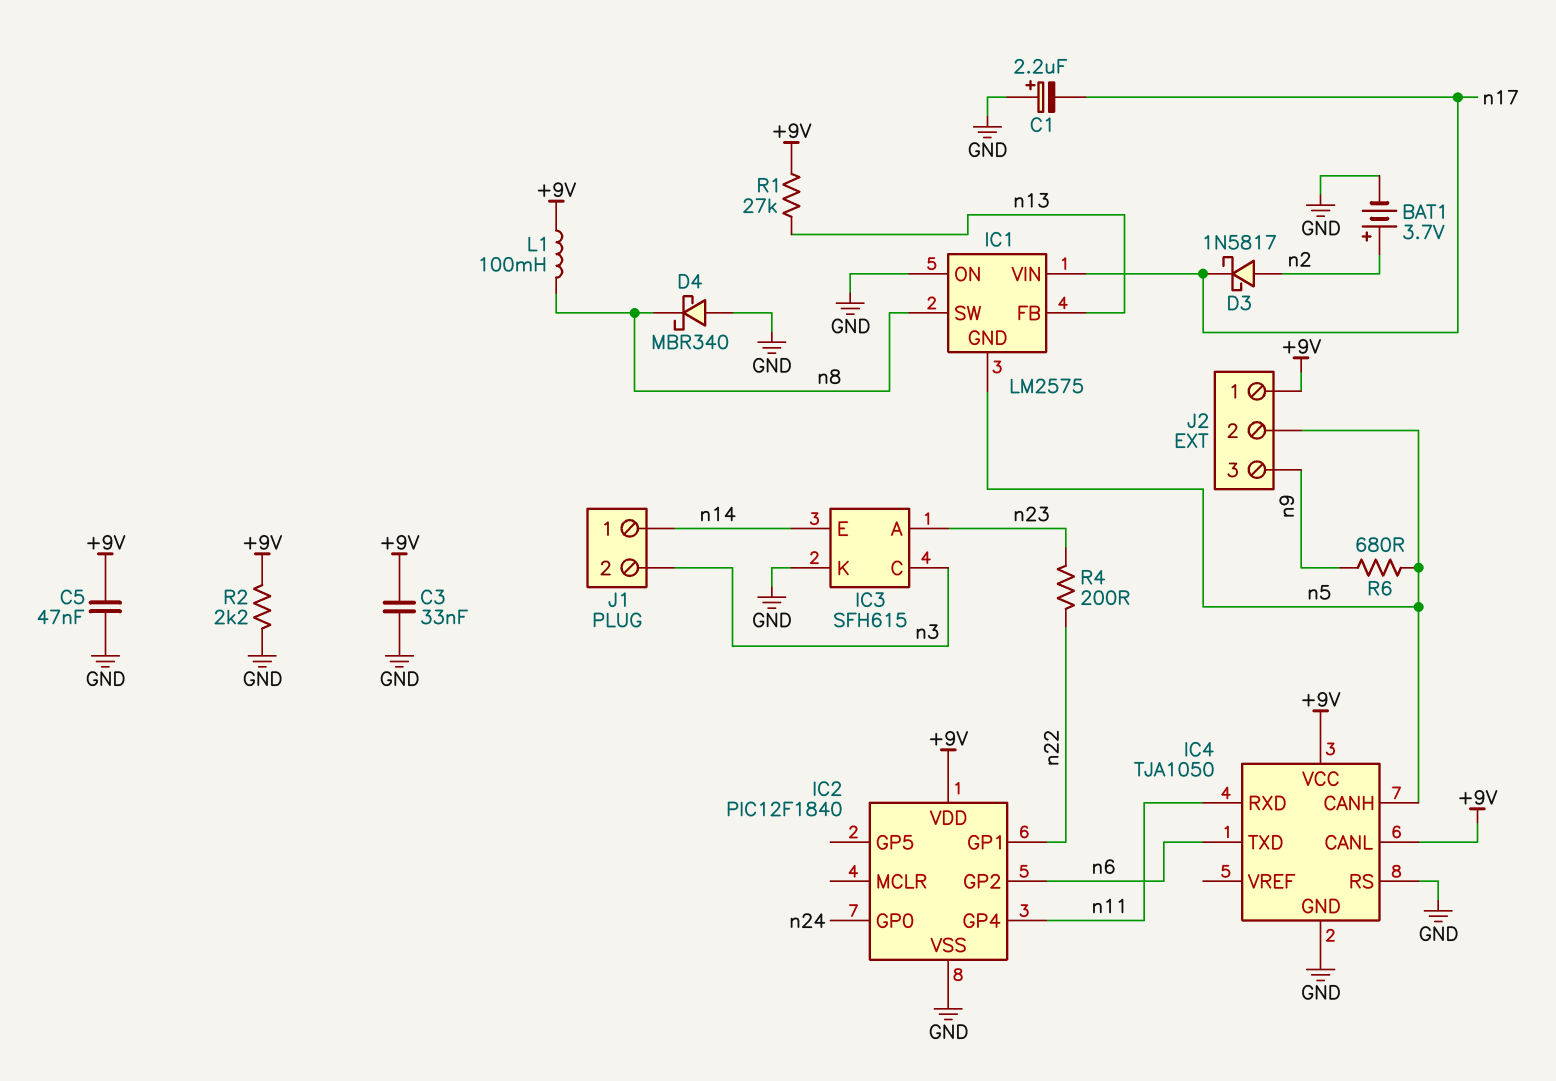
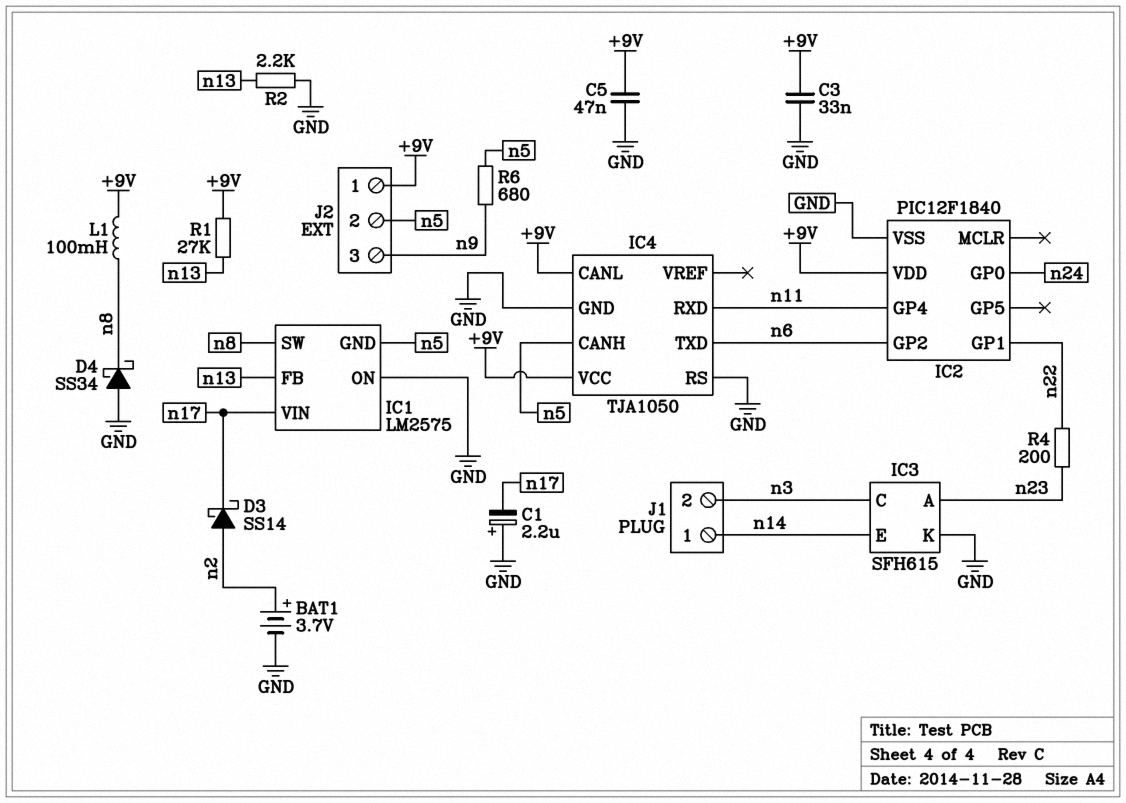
D3: schottky 1N5817 (A n2, K n17) -> schottky SS14 (A n2, K n17)
D4: schottky MBR340 (A GND, K n8) -> schottky SS34 (A GND, K n8)
R2: 2.2k (+9V, GND) -> 2.2k (GND, n13)

